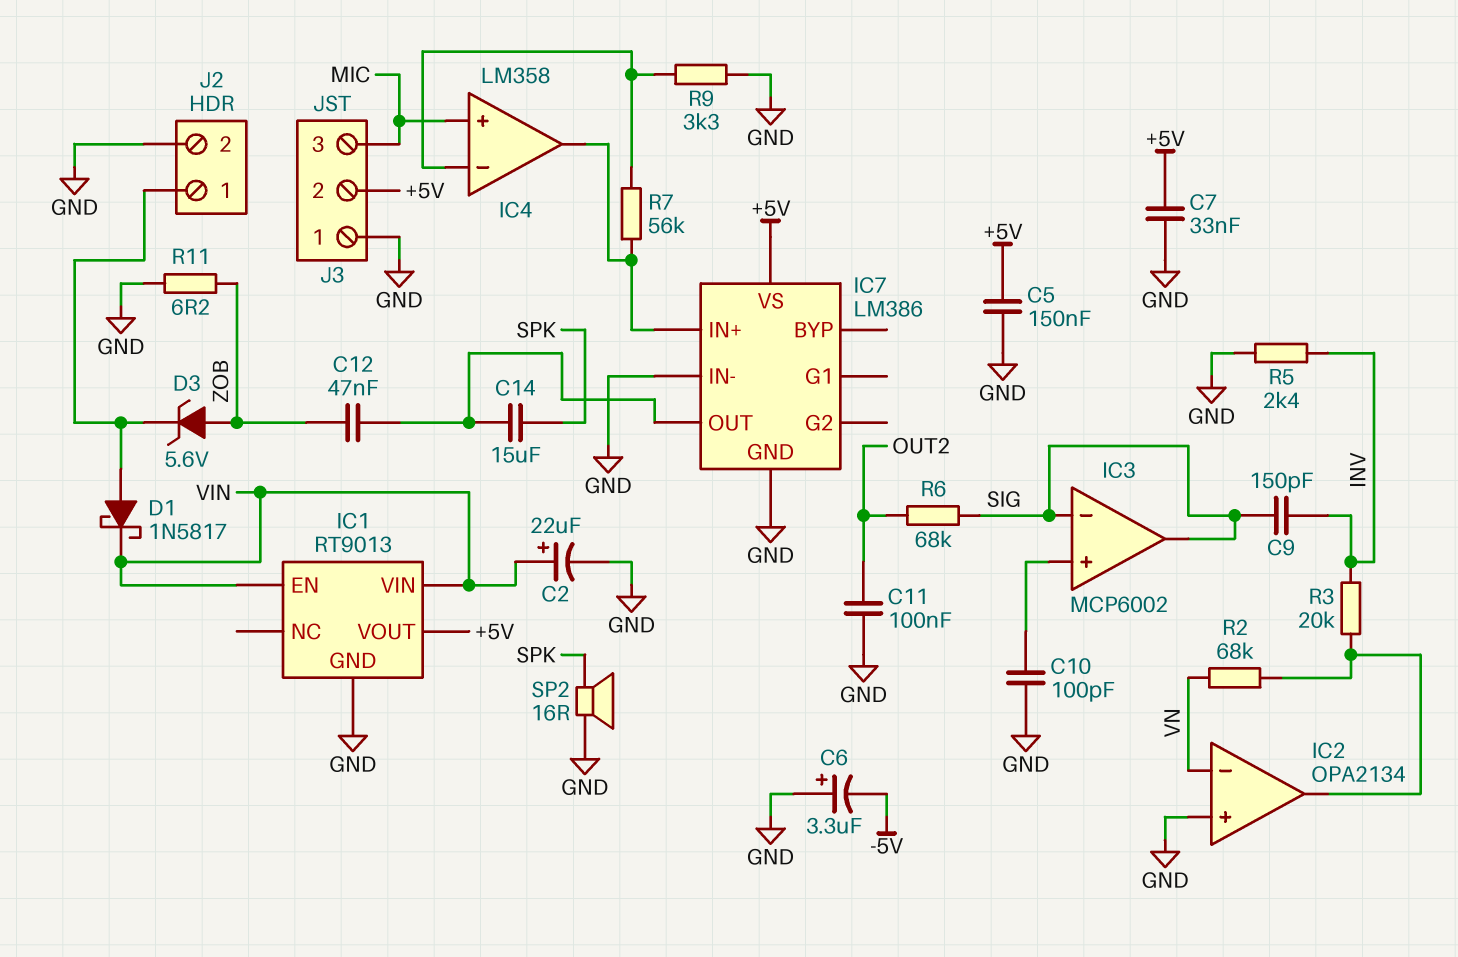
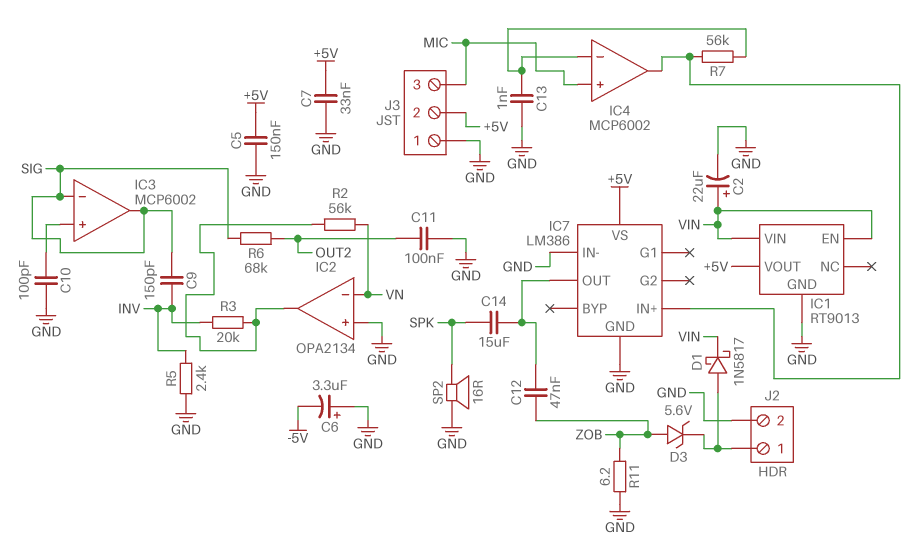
C13: none -> 1nF (GND, IC4/in-)
IC4: LM358 -> MCP6002
R2: 68k (IC2/out, VN) -> 56k (IC2/out, VN)
R9: 3.3k (GND, IC4/in-) -> none

